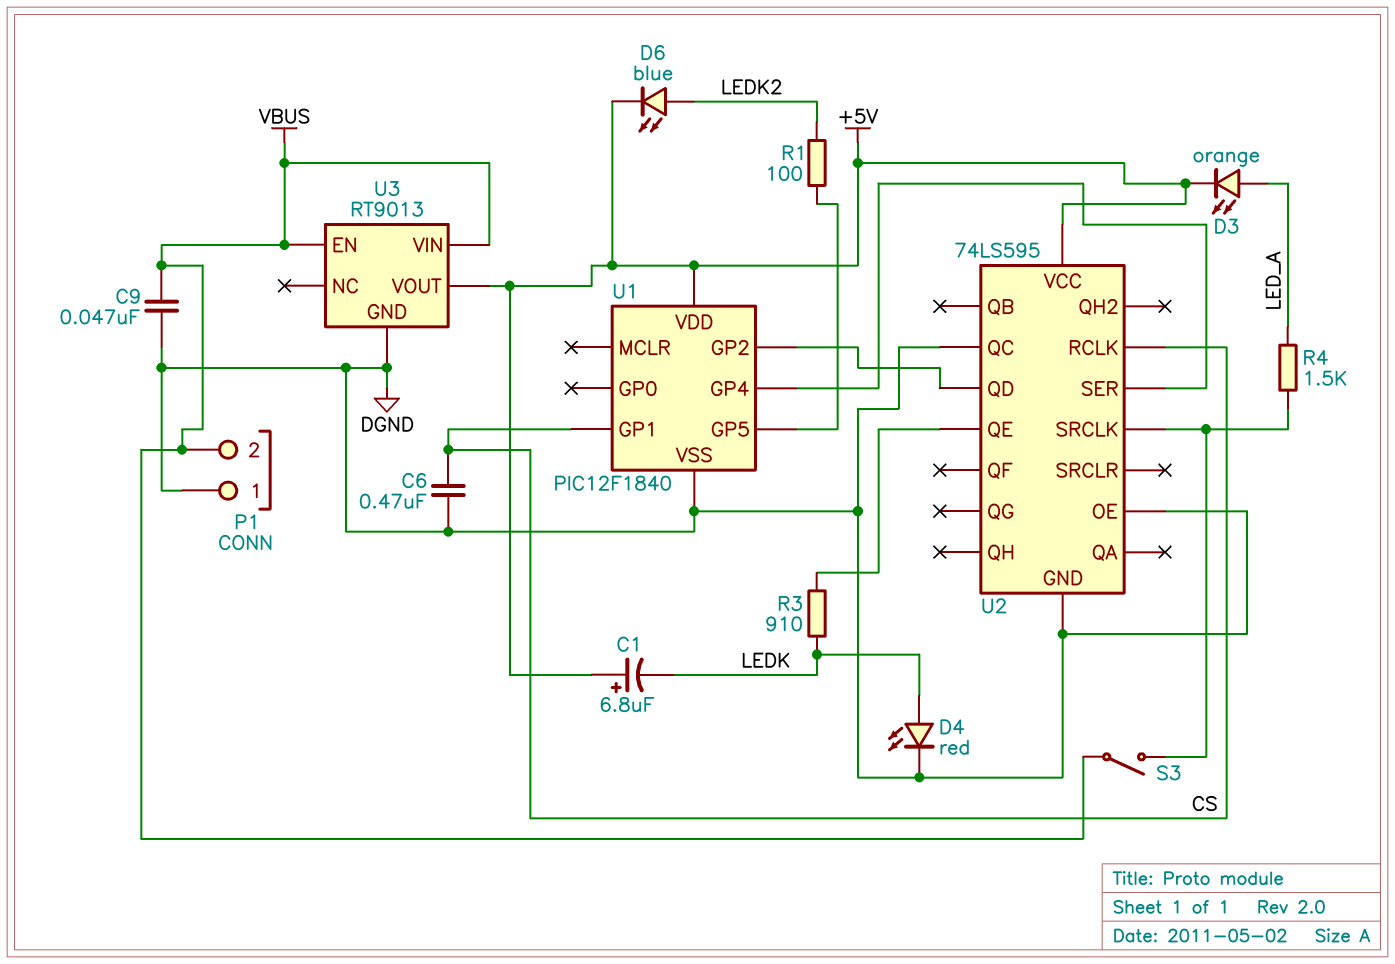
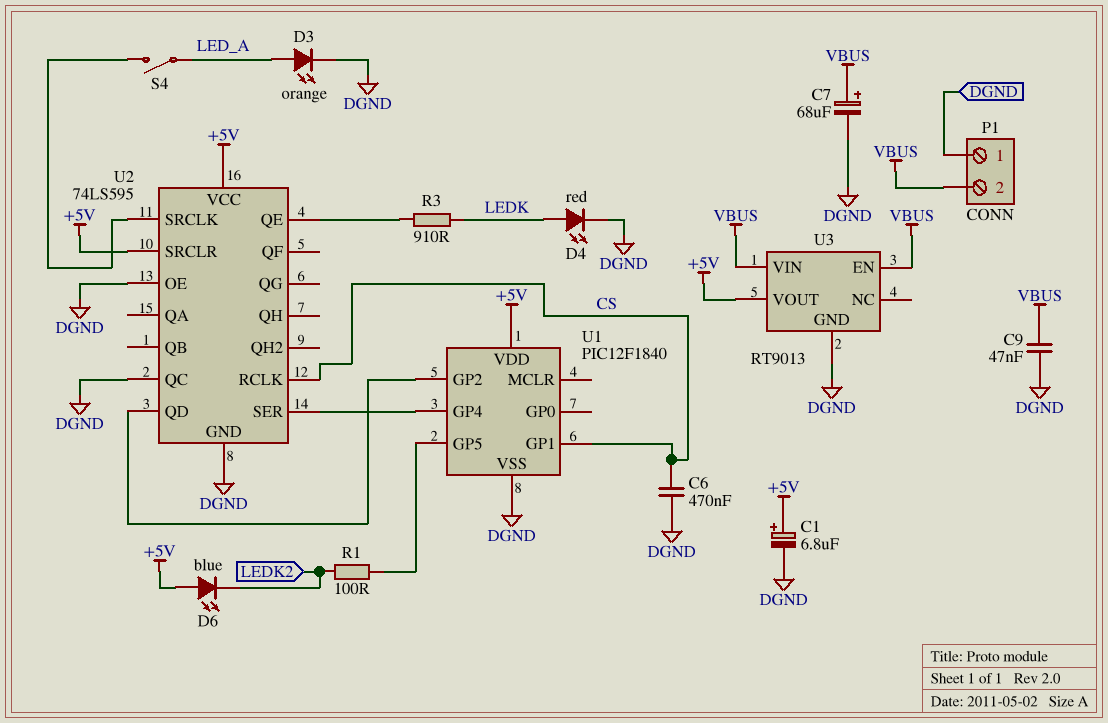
C1: 6.8uF (plus +5V, minus LEDK) -> 6.8uF (plus +5V, minus DGND)
C7: none -> 68uF (plus VBUS, minus DGND)
D3: LED orange (A LED_A, K +5V) -> LED orange (A LED_A, K DGND)
D6: LED blue (A LEDK2, K +5V) -> LED blue (A +5V, K LEDK2)
R4: 1.5k (LED_A, U2/SRCLK) -> none
S3: switch (U2/SRCLK, VBUS) -> none
S4: none -> switch (LED_A, U2/SRCLK)
U2 pin SRCLR: none -> +5V

